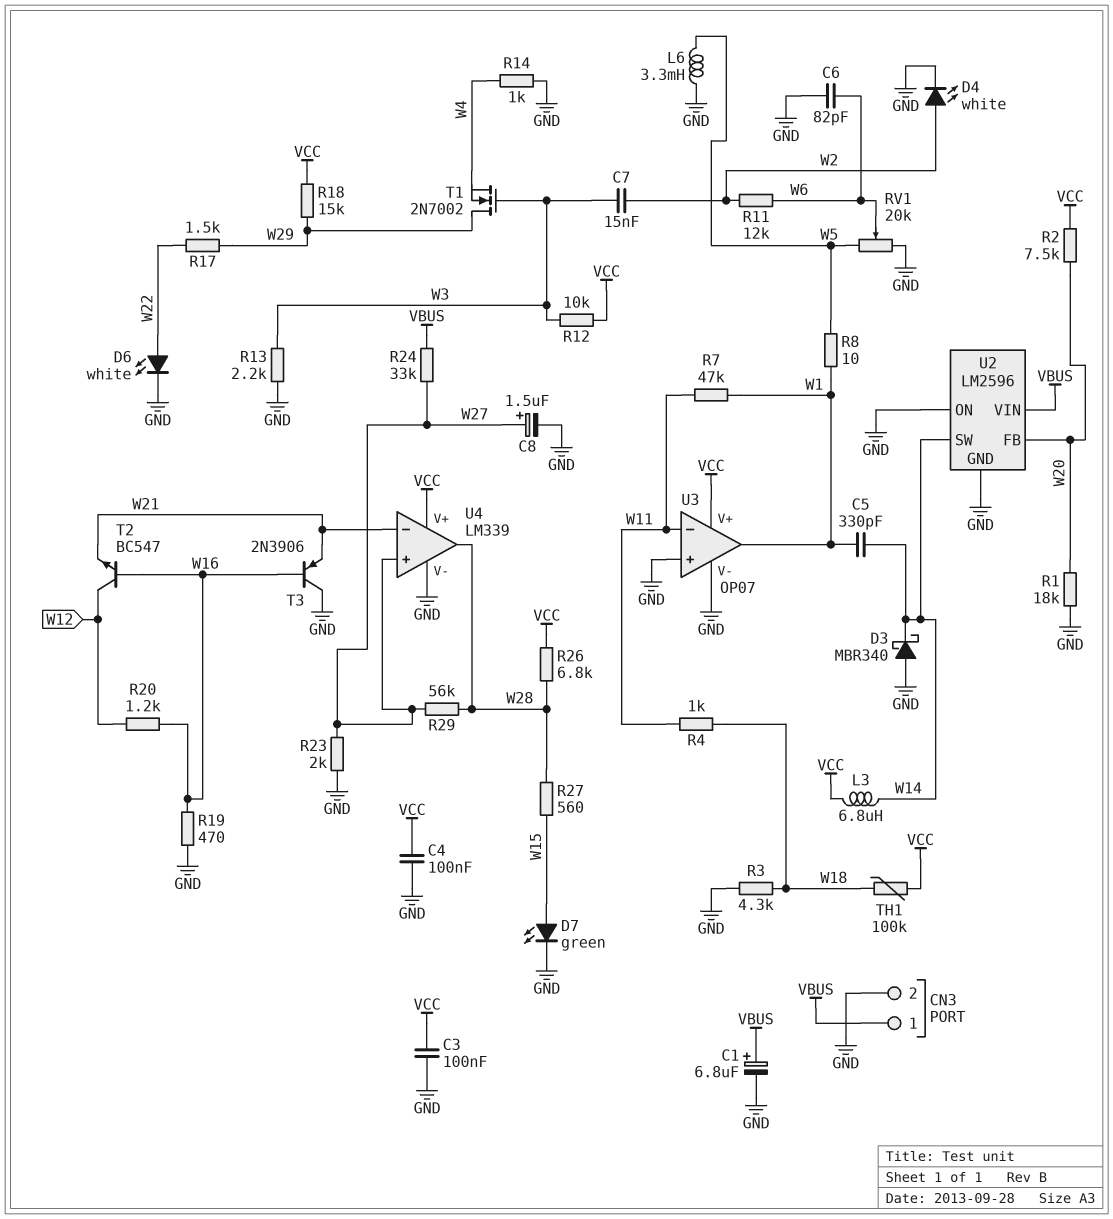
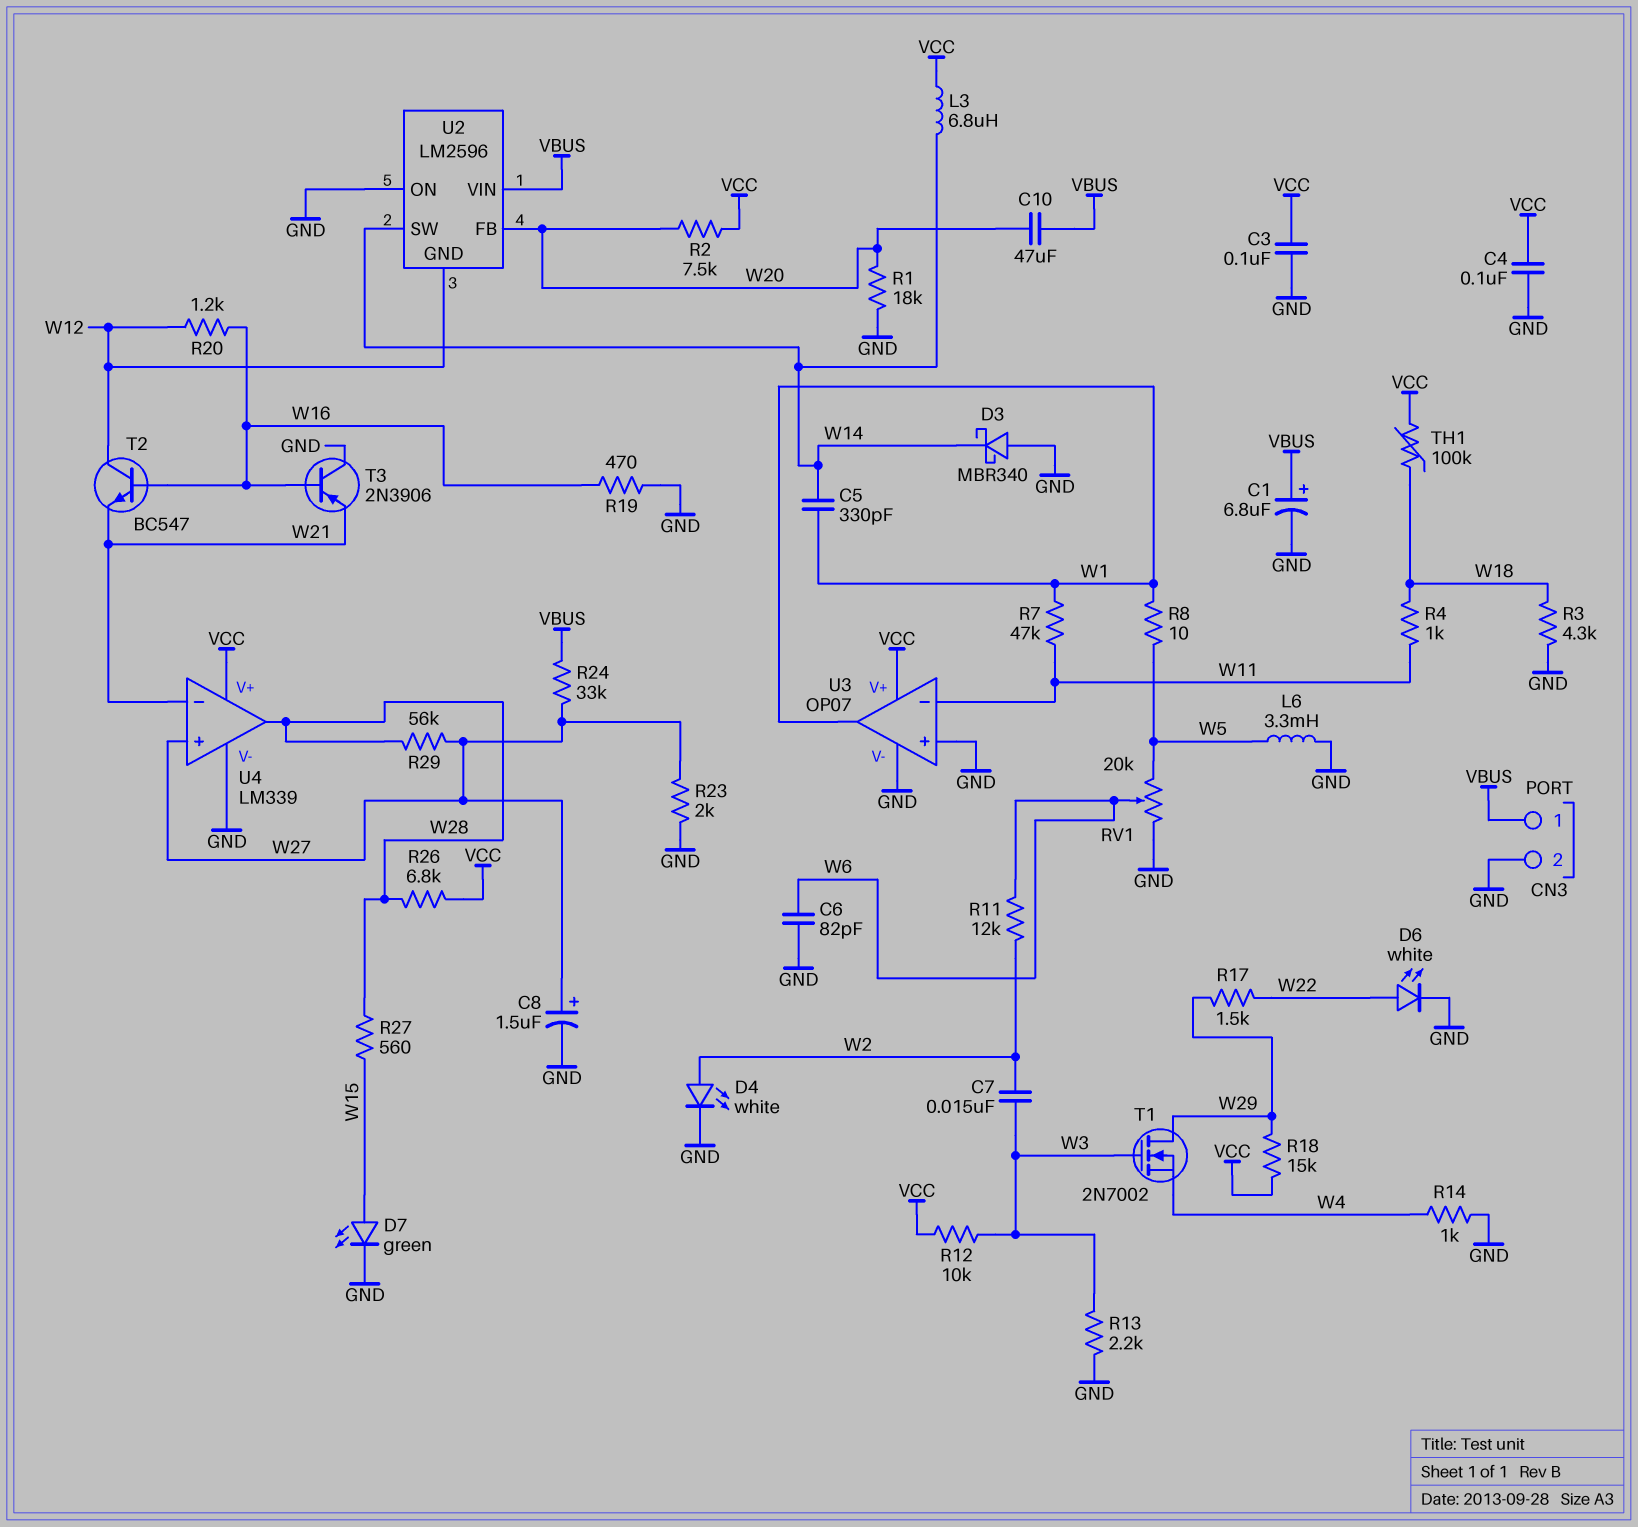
C10: none -> 47uF (VBUS, W20)
U2 pin GND: GND -> W12

